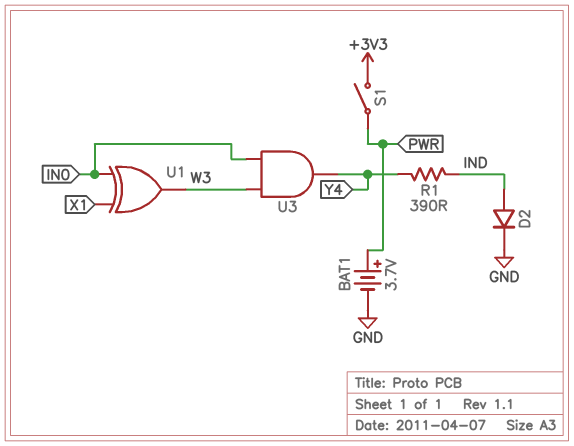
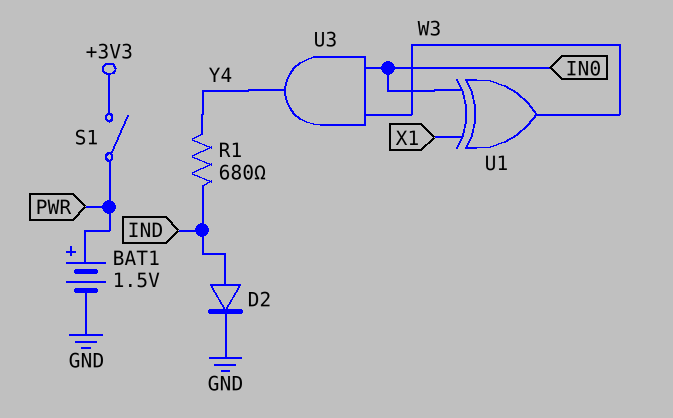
BAT1: 3.7V (plus PWR, minus GND) -> 1.5V (plus PWR, minus GND)
R1: 390 (IND, Y4) -> 680 (IND, Y4)

